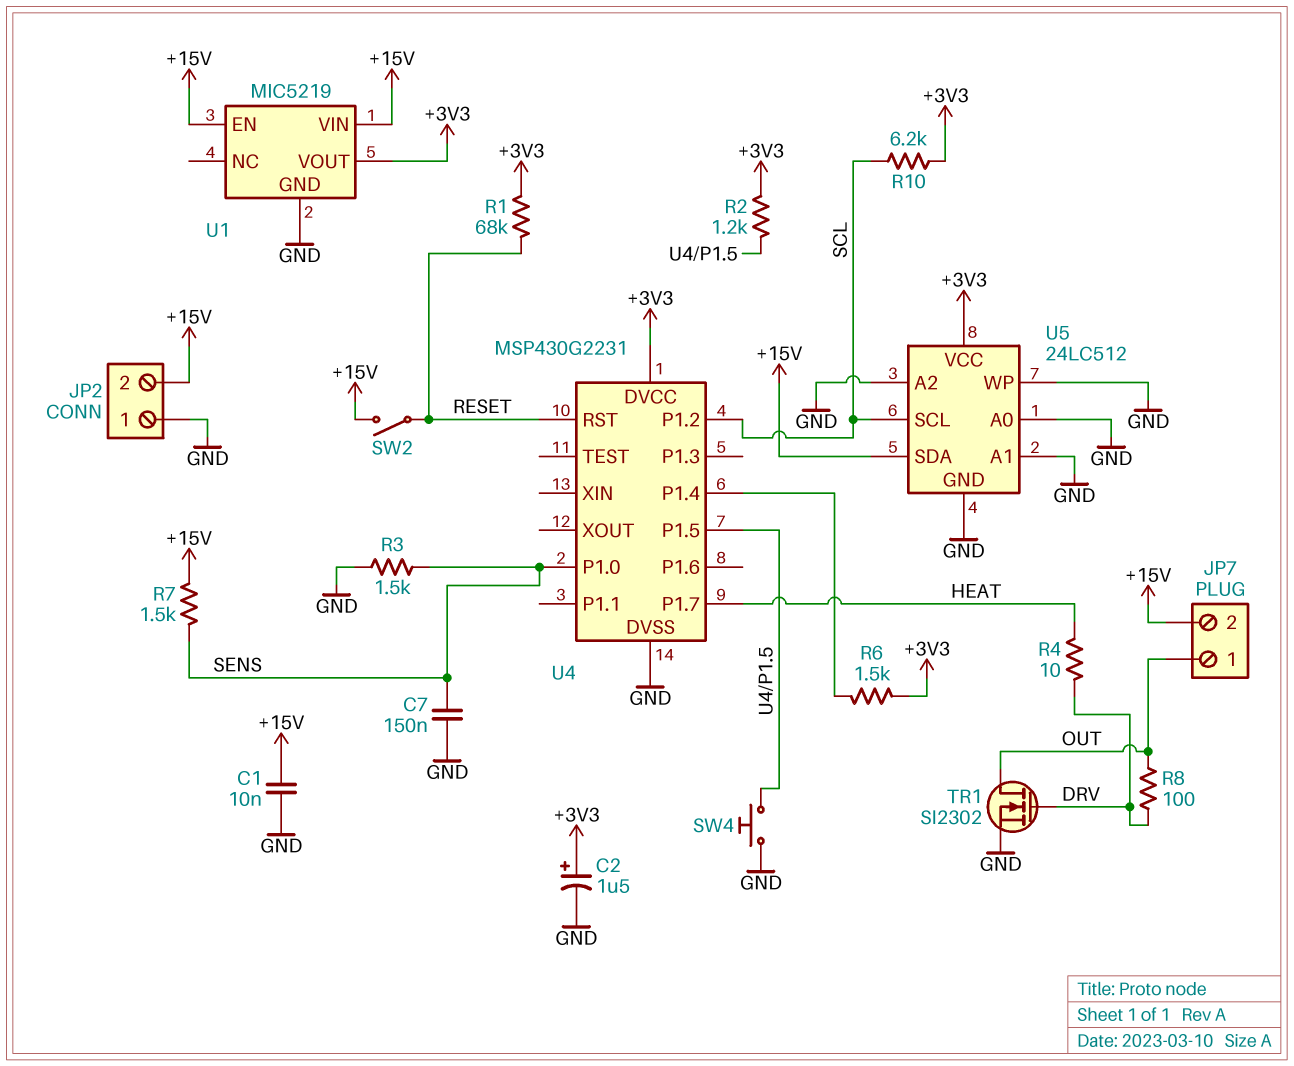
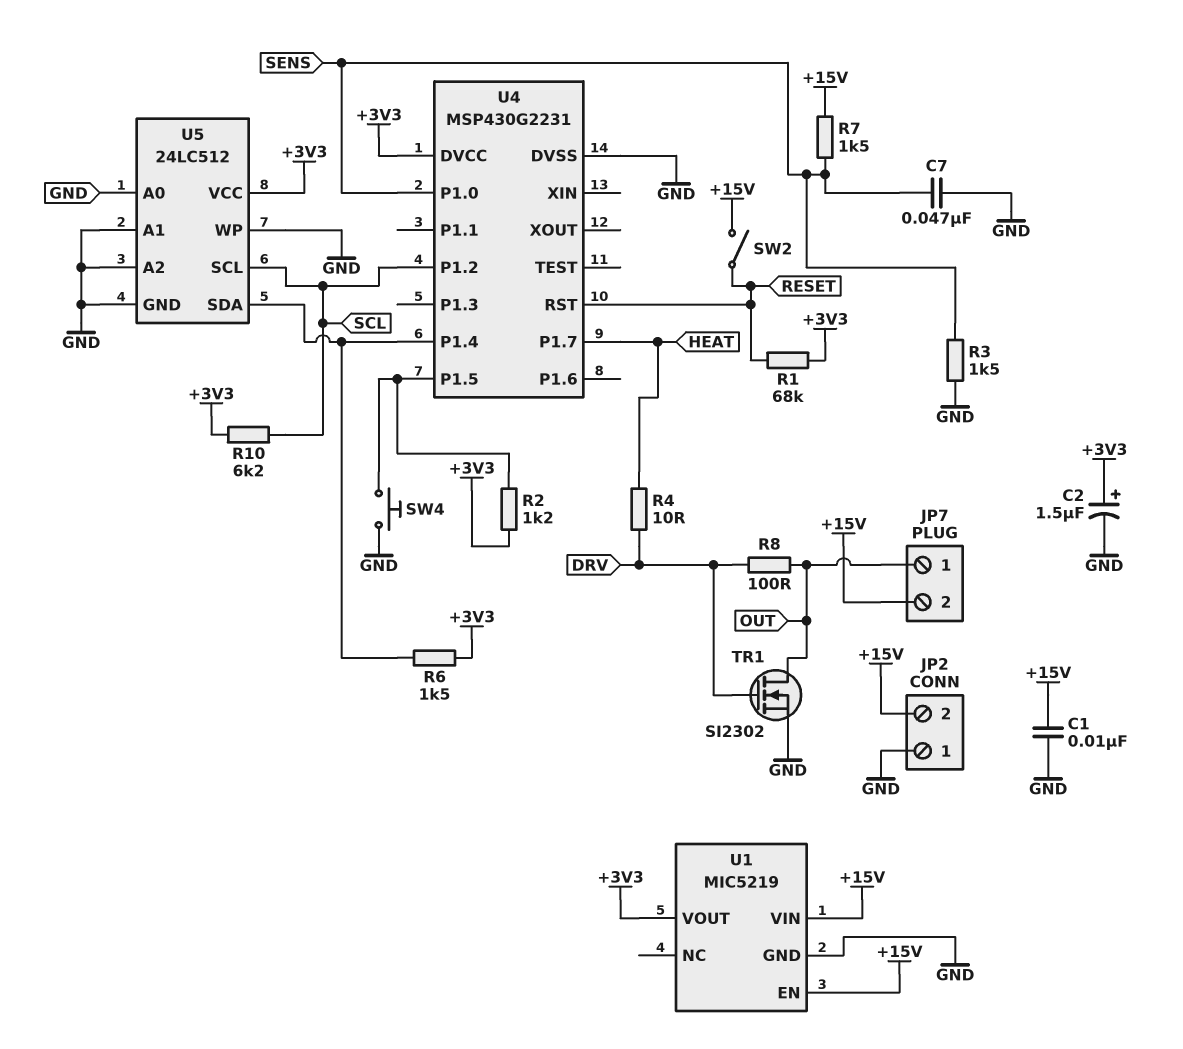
C7: 150nF (GND, SENS) -> 47nF (GND, SENS)
U5 pin SDA: +15V -> U4/P1.4

